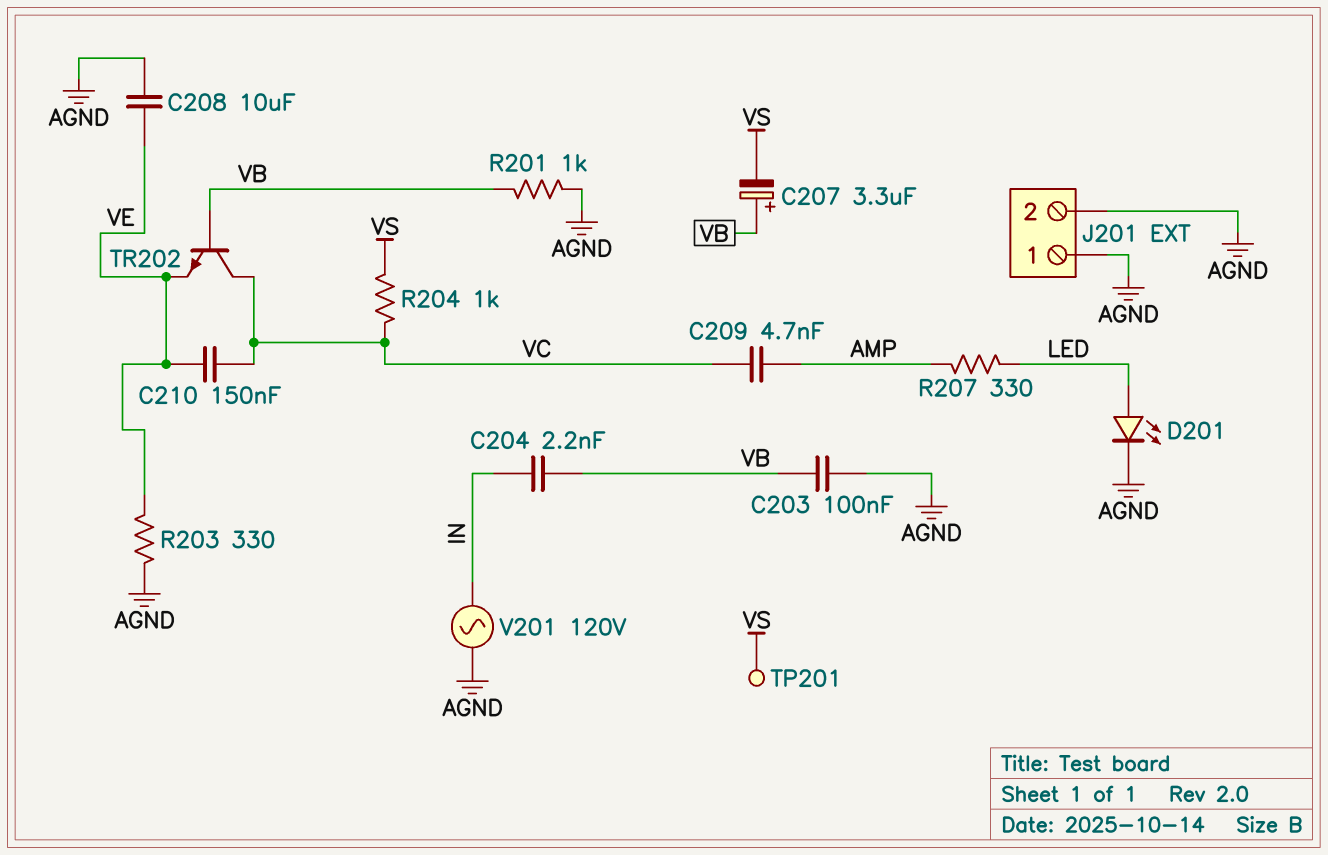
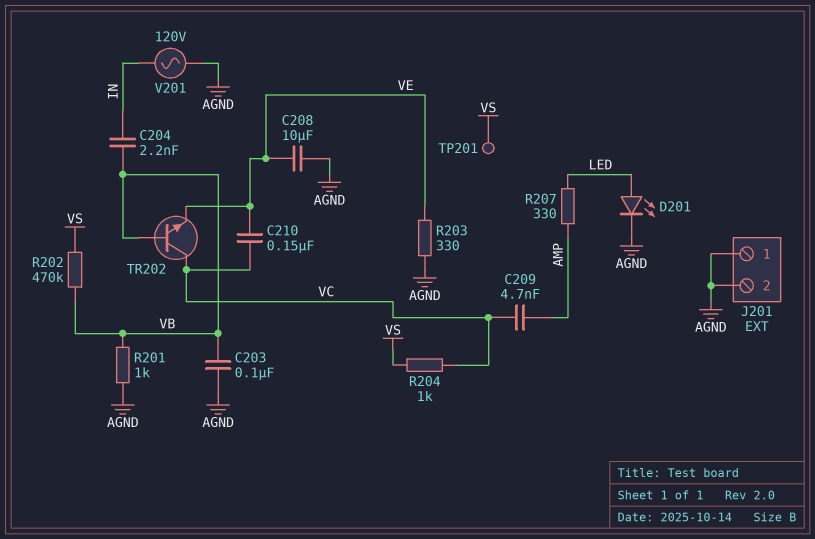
C207: 3.3uF (plus VB, minus VS) -> none
R202: none -> 470k (VB, VS)

